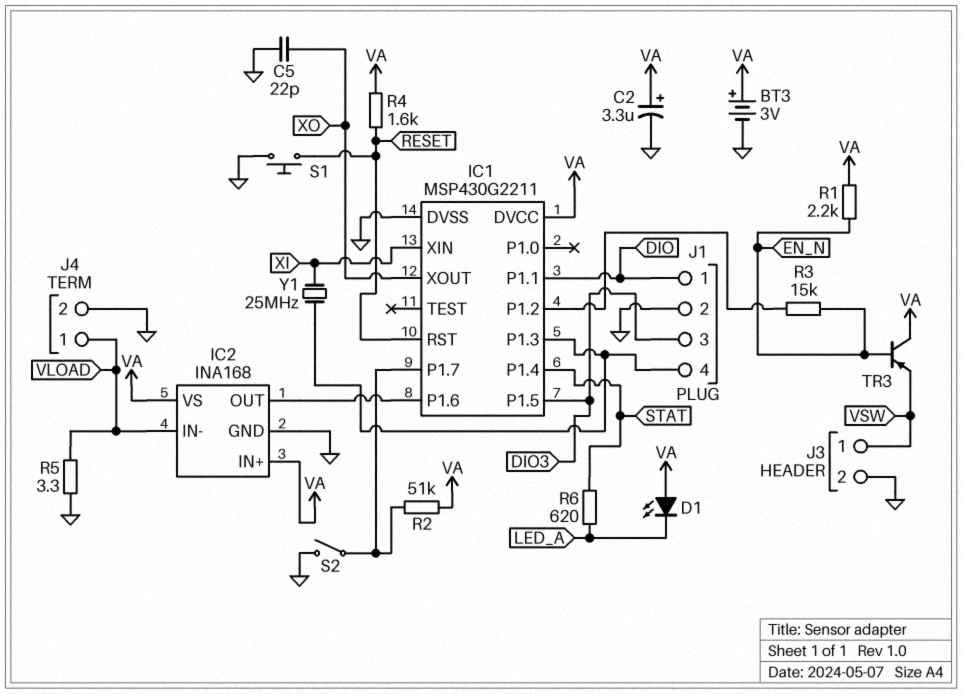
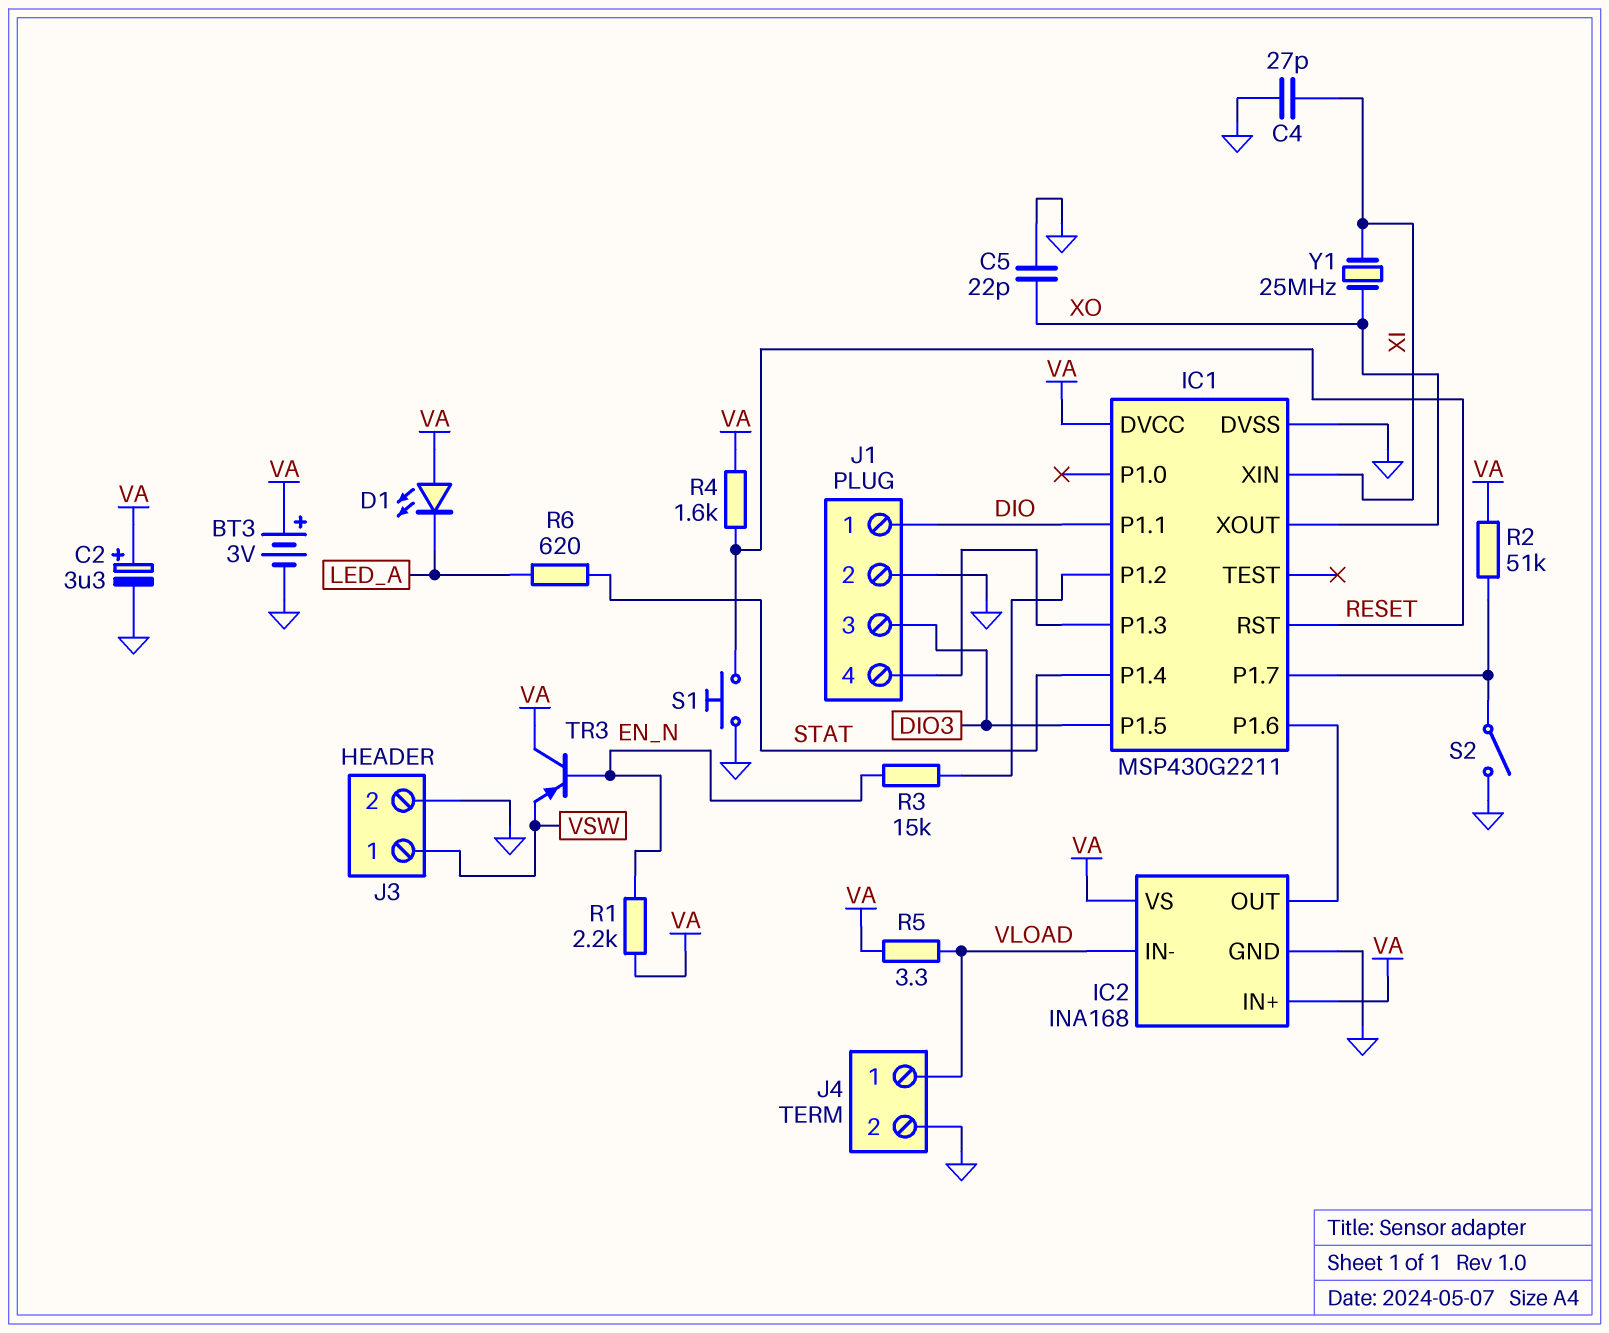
C4: none -> 27pF (GND, XI)
R5: 3.3 (GND, VLOAD) -> 3.3 (VA, VLOAD)
Y1: 25MHz (IC1/P1.3, XI) -> 25MHz (XI, XO)

